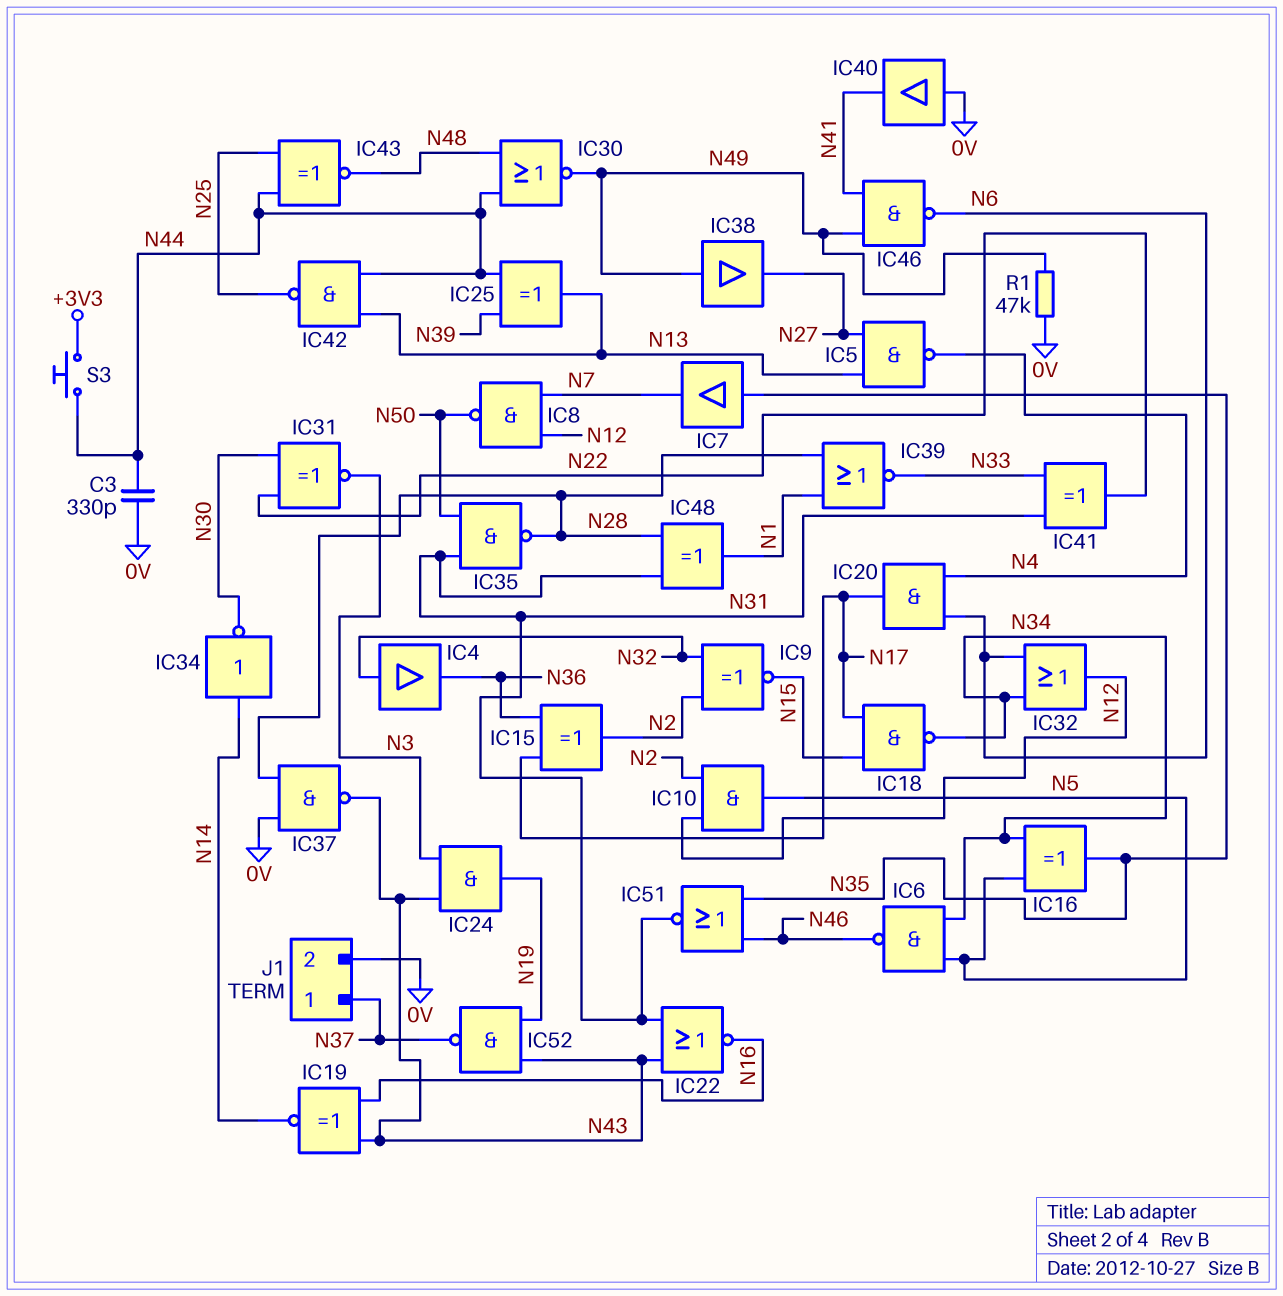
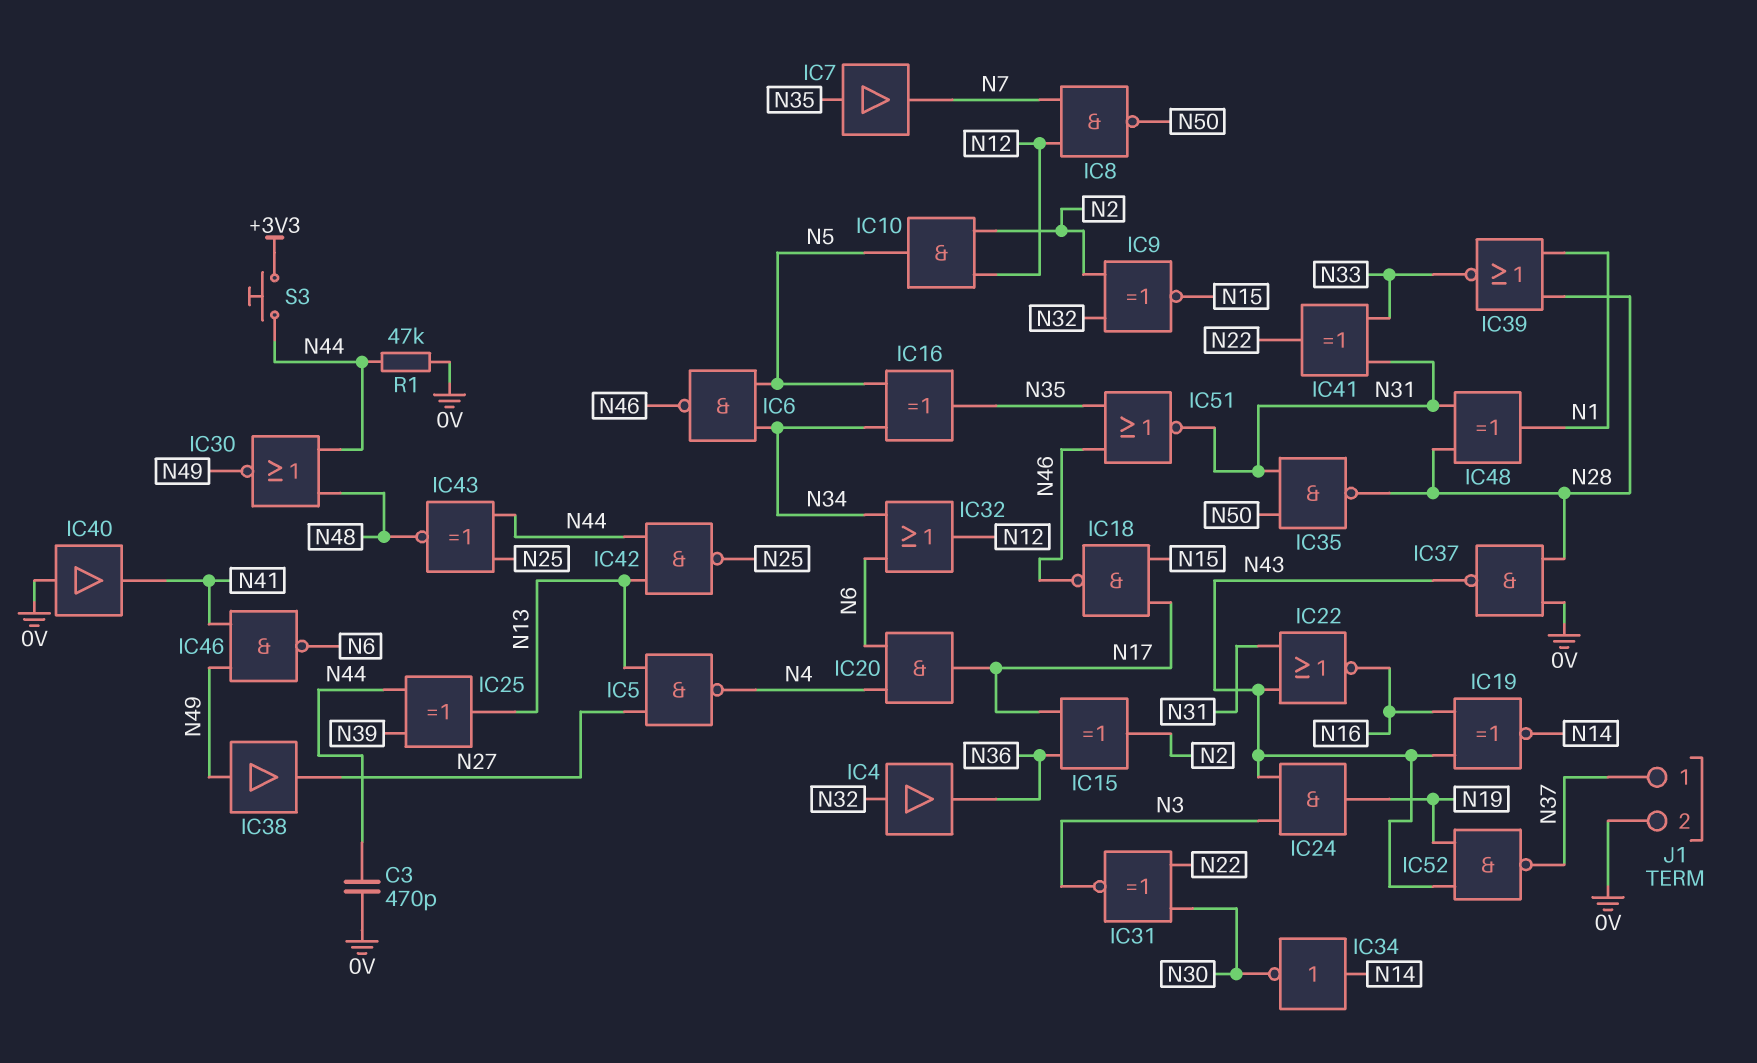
C3: 330pF (0V, N44) -> 470pF (0V, N44)
IC18: NAND (in N15, in N17, out N34) -> NAND (in N15, in N17, out N46)
R1: 47k (0V, N49) -> 47k (0V, N44)

